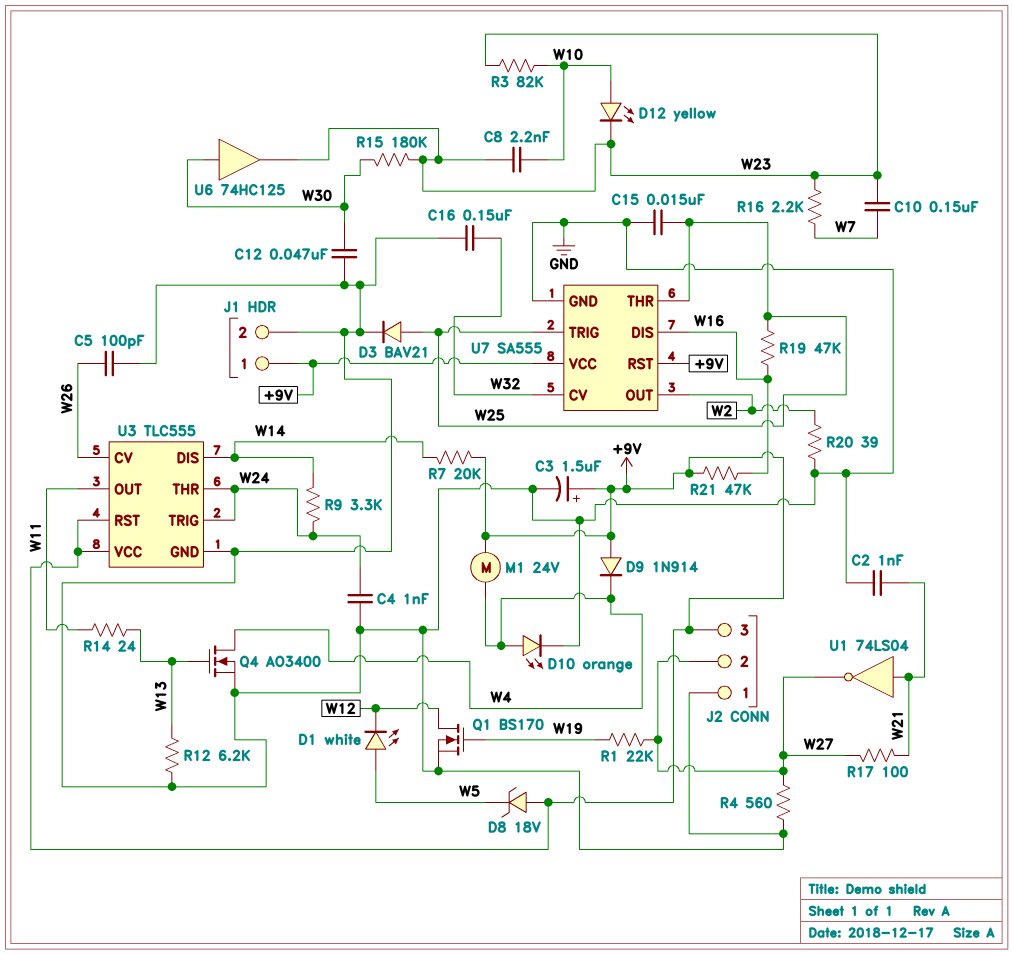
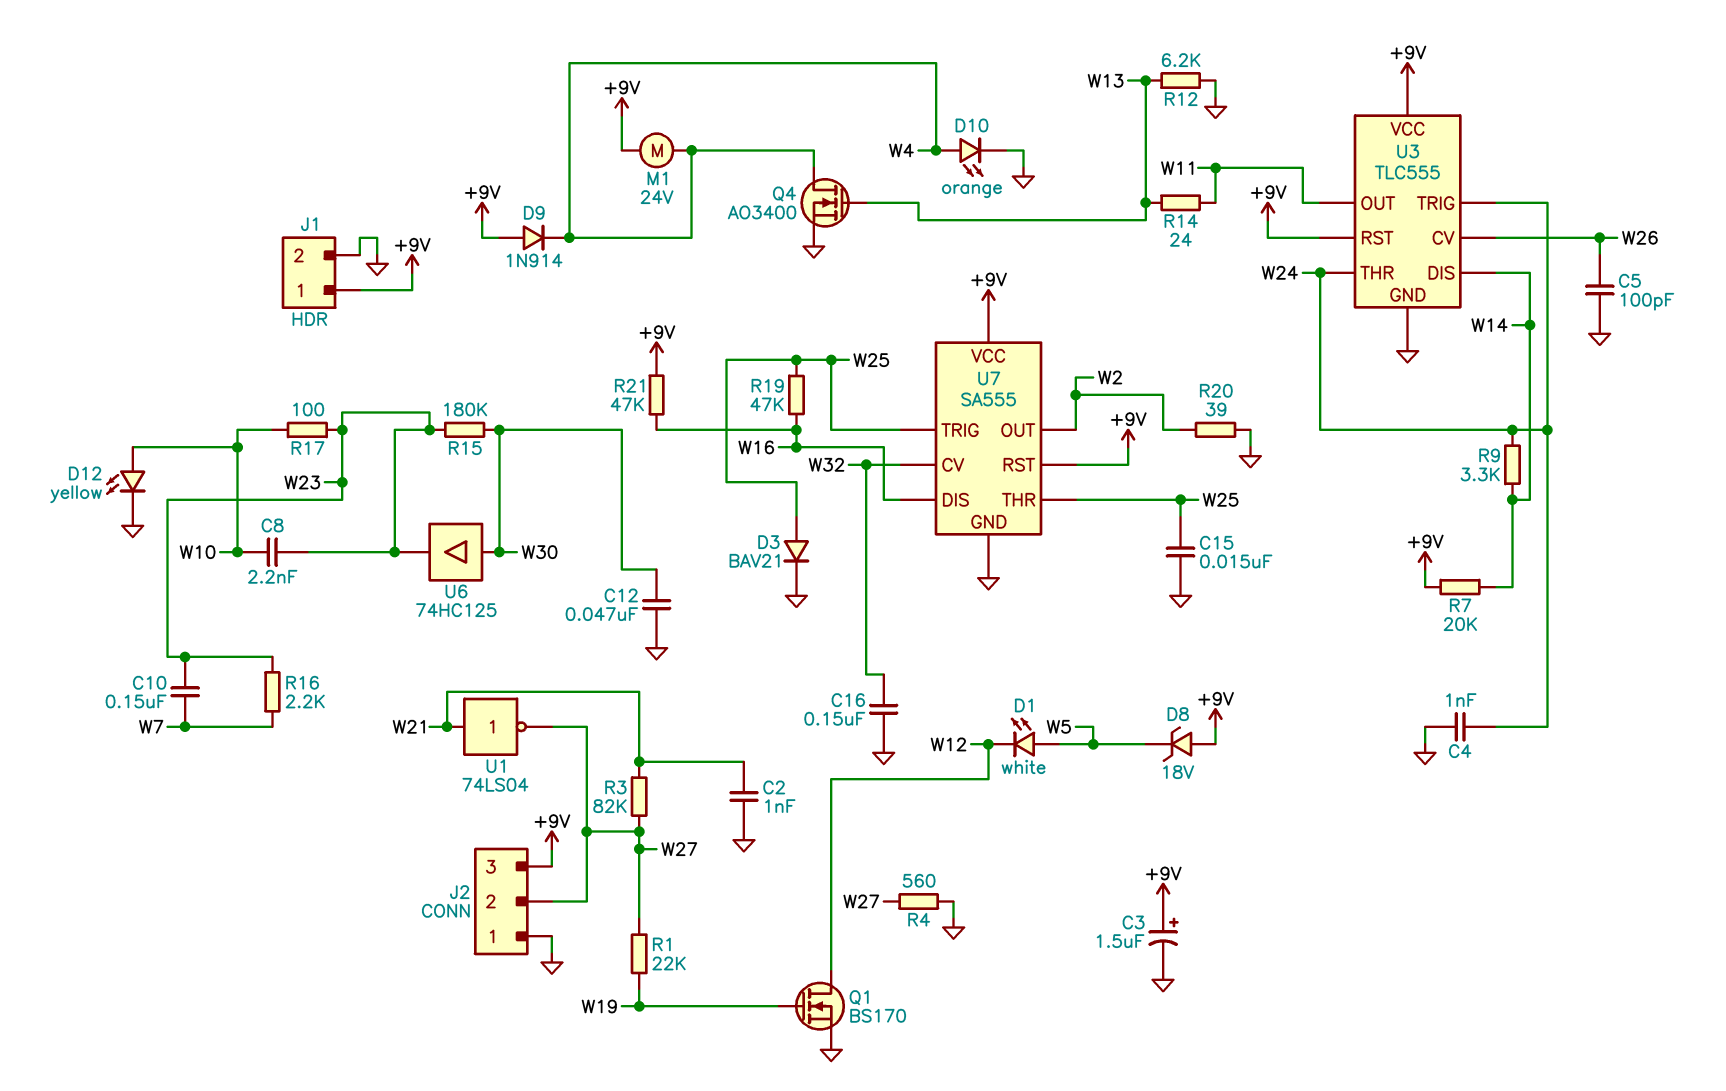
D12: LED yellow (A W10, K W23) -> LED yellow (A W10, K GND)
R3: 82k (W10, W23) -> 82k (W21, W27)
R17: 100 (W21, W27) -> 100 (W10, W23)

